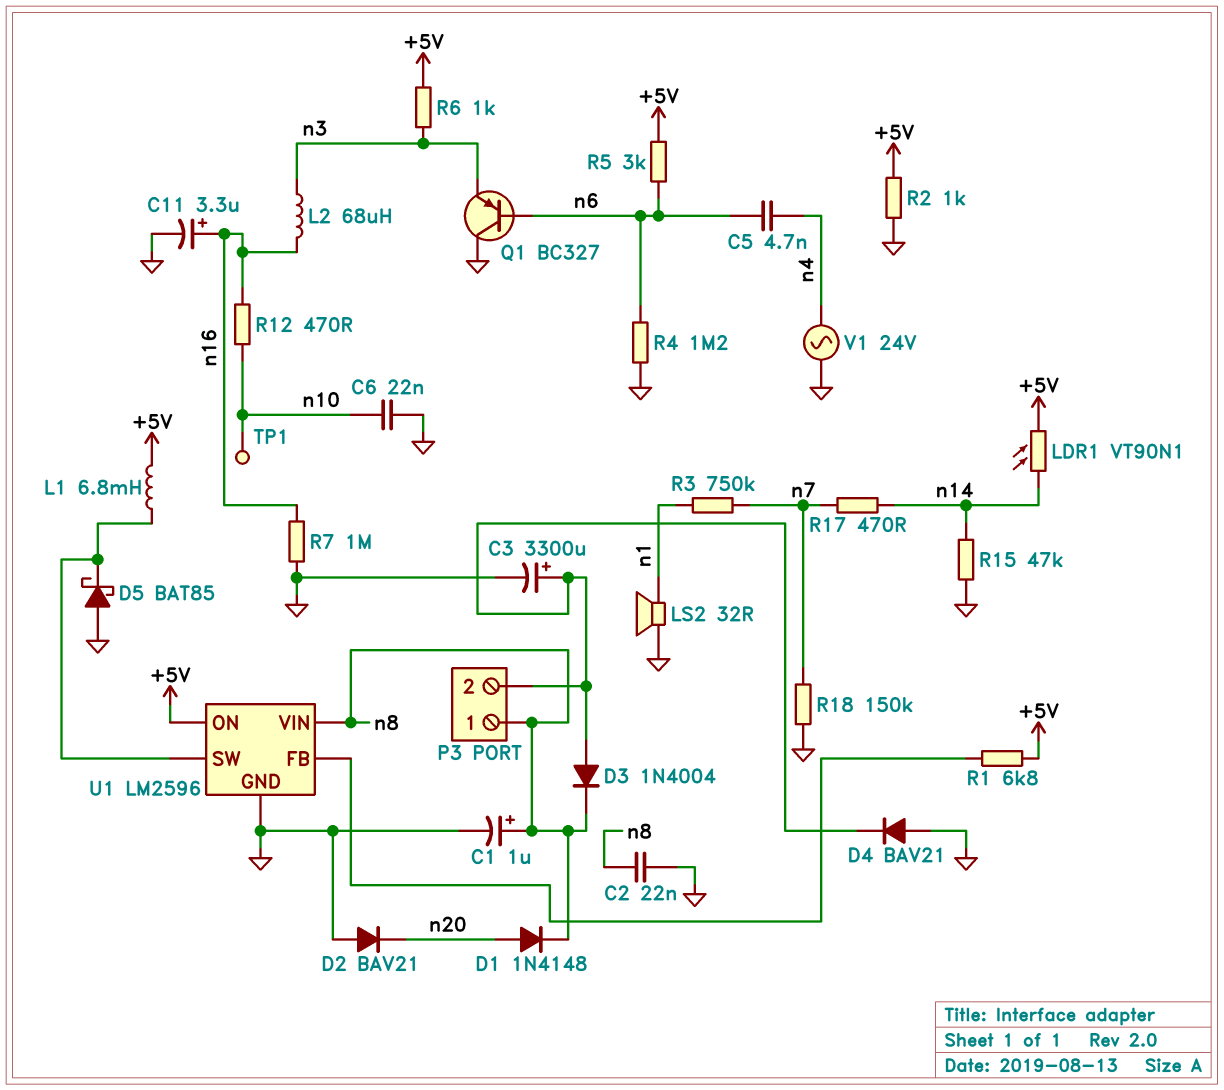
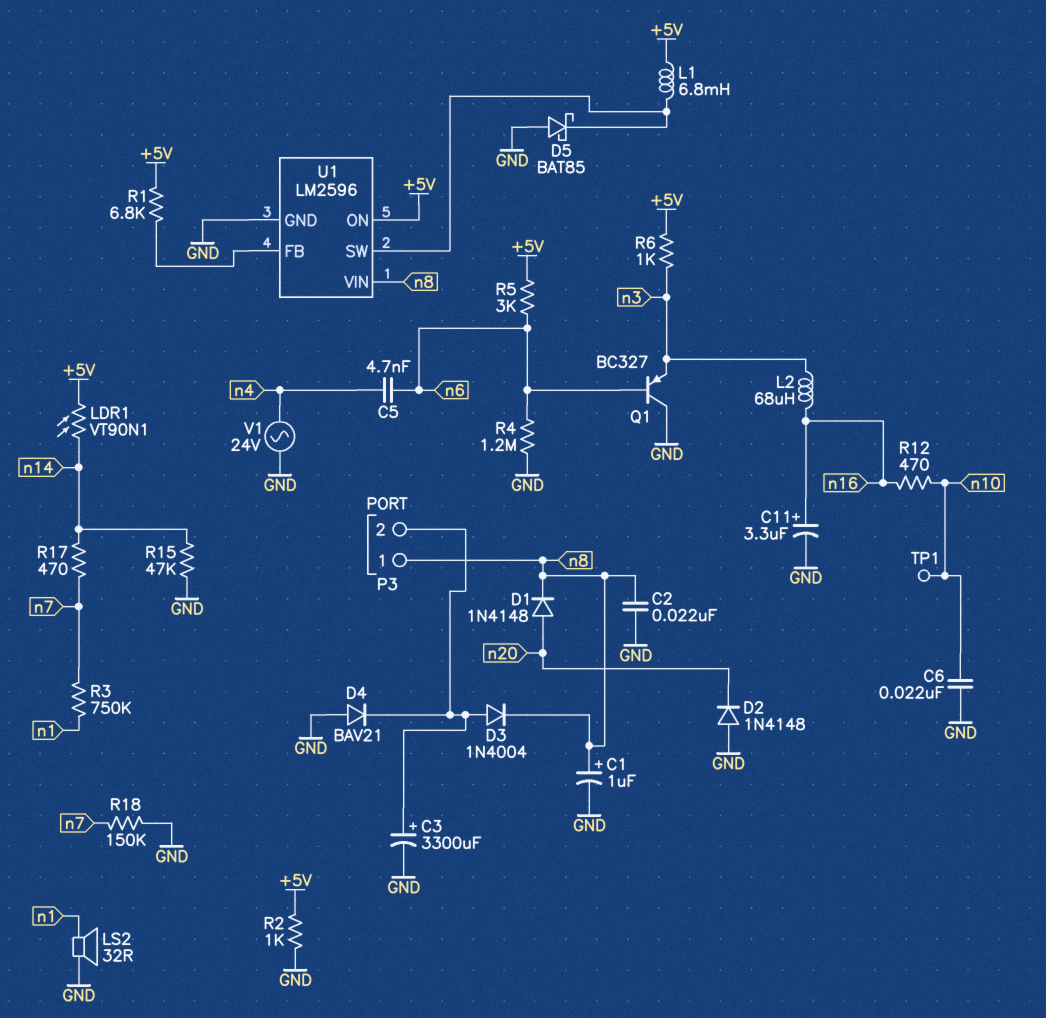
D2: diode BAV21 (A GND, K n20) -> diode 1N4148 (A GND, K n20)
R7: 1M (GND, n16) -> none

